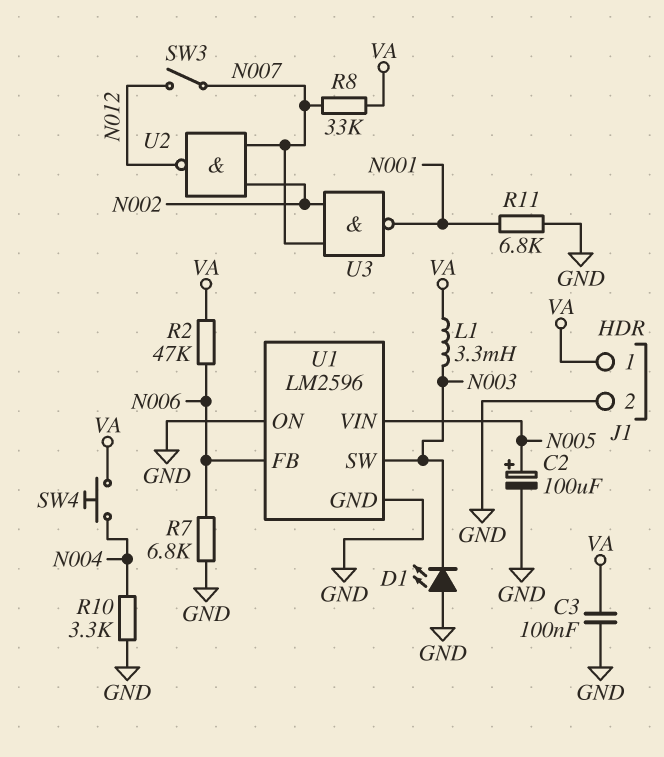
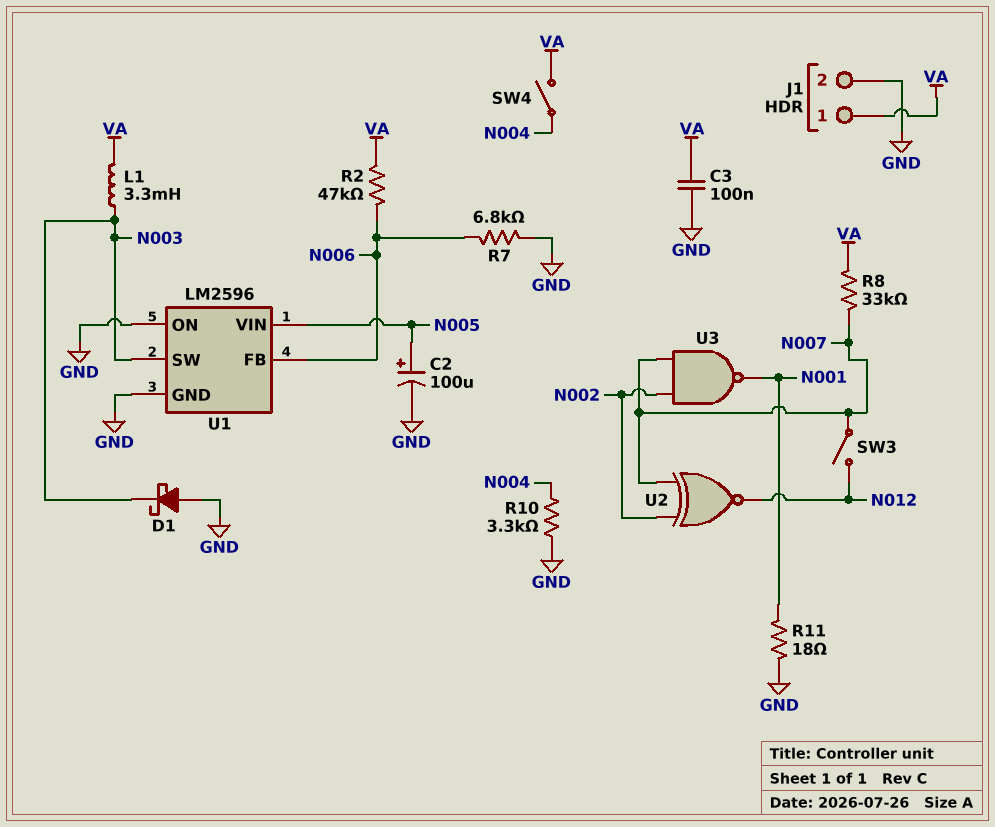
D1: LED (A GND, K N003) -> schottky (A GND, K N003)
R11: 6.8k (GND, N001) -> 18 (GND, N001)
SW4: button (N004, VA) -> switch (N004, VA)
U2: NAND (in N002, in N007, out N012) -> XNOR (in N002, in N007, out N012)

